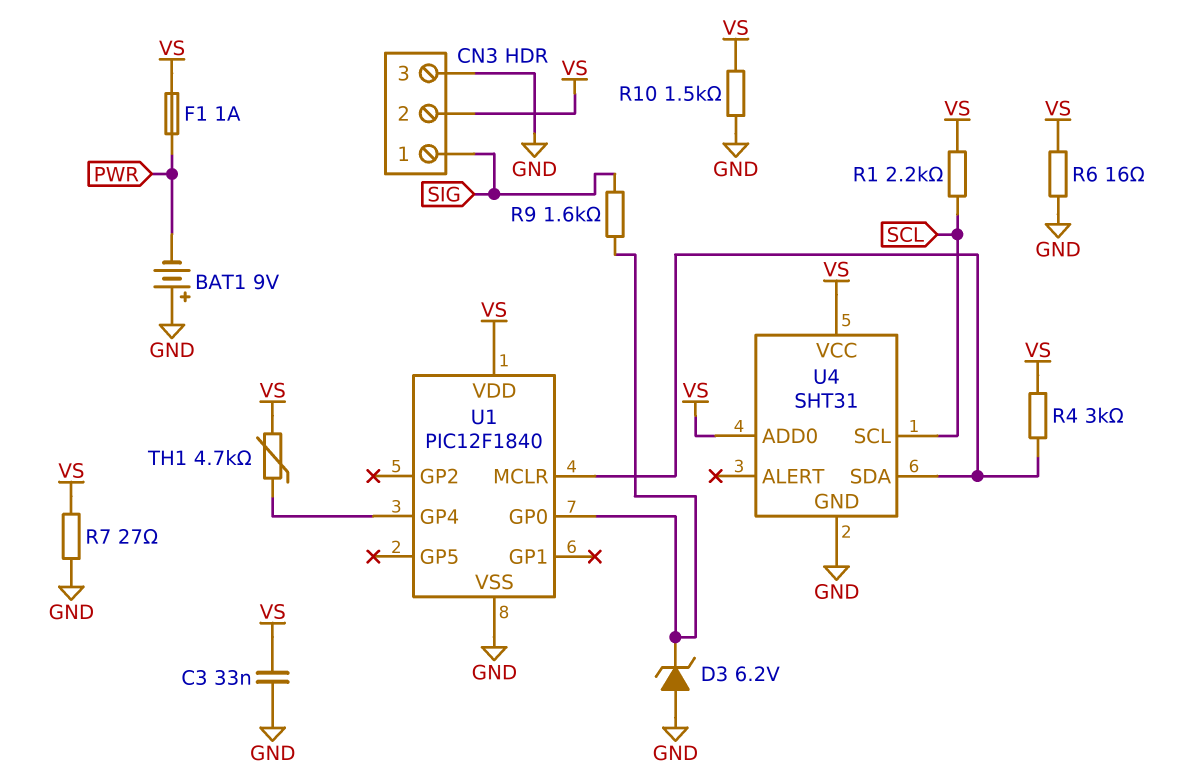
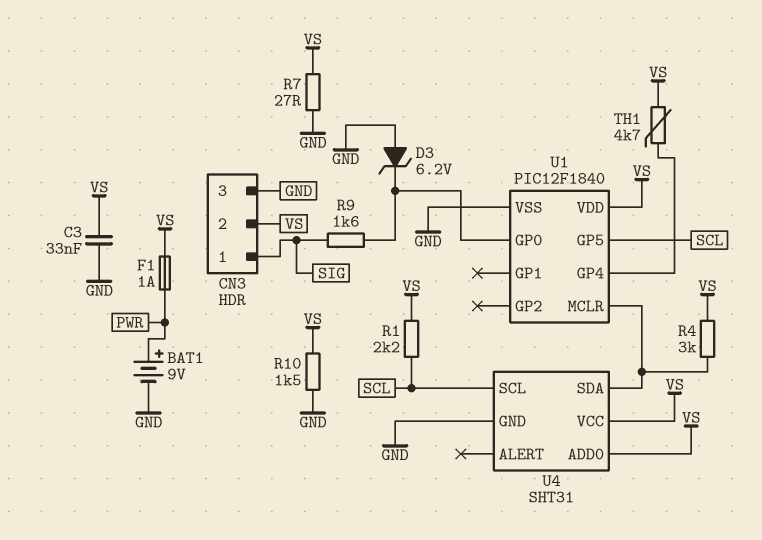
BAT1: 9V (plus GND, minus PWR) -> 9V (plus PWR, minus GND)
R6: 16 (GND, VS) -> none
U1 pin GP5: none -> SCL

